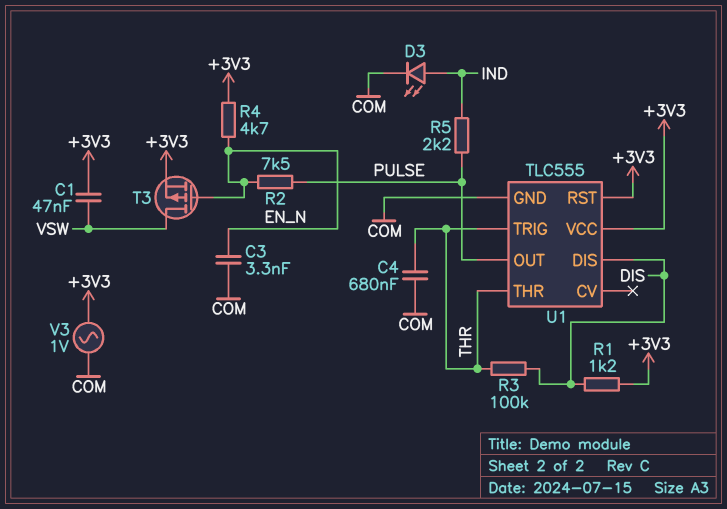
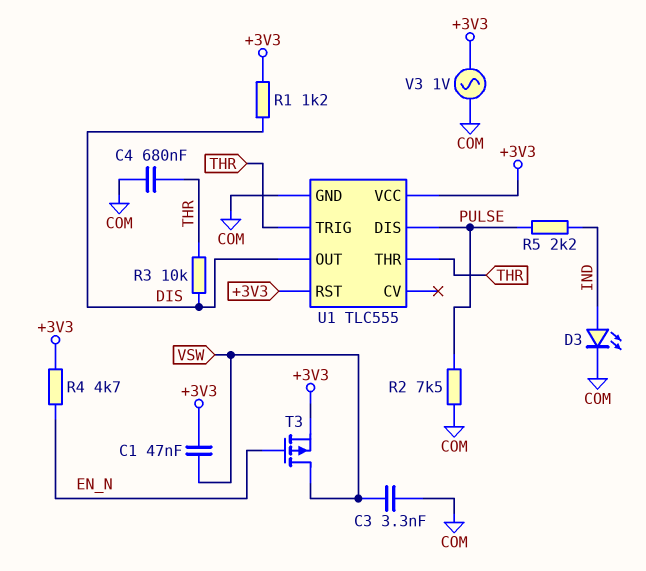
C3: 3.3nF (COM, EN_N) -> 3.3nF (COM, VSW)
R2: 7.5k (EN_N, PULSE) -> 7.5k (COM, PULSE)
R3: 100k (DIS, THR) -> 10k (DIS, THR)
U1 pin DIS: DIS -> PULSE
U1 pin OUT: PULSE -> DIS

